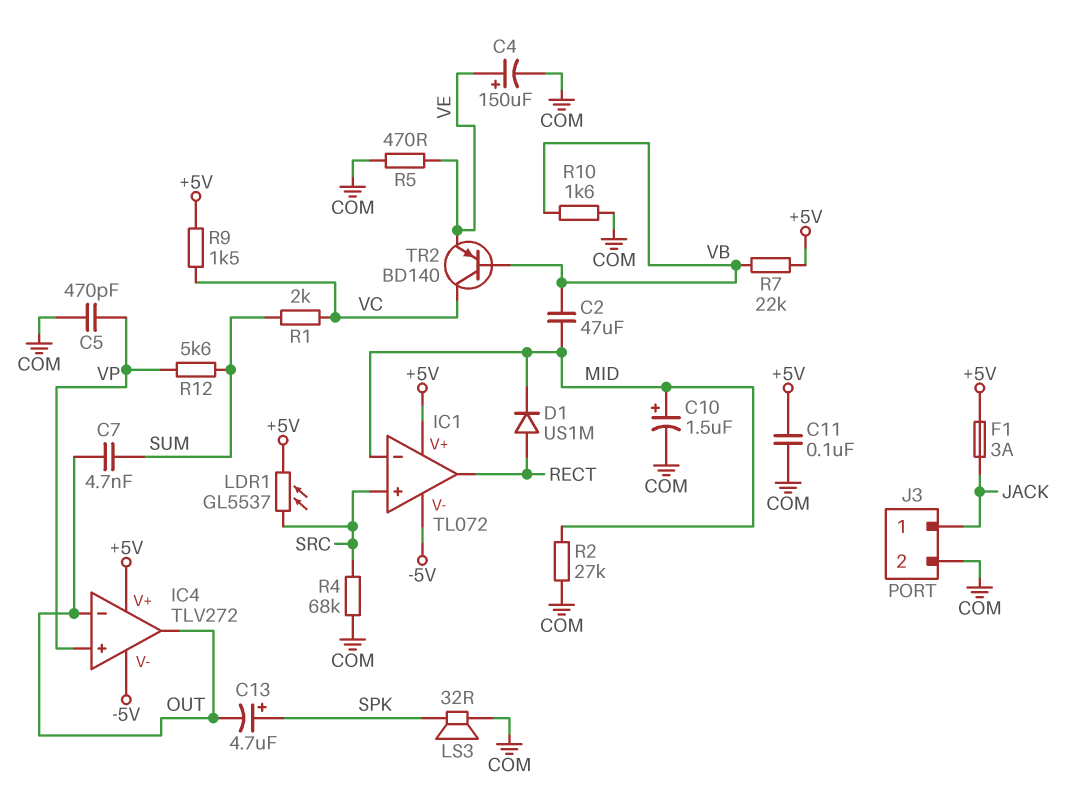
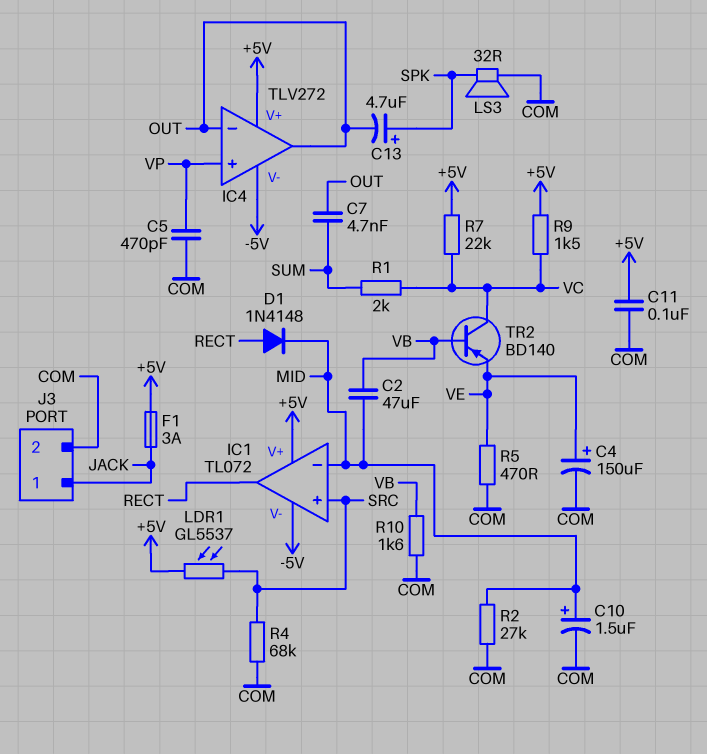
D1: diode US1M (A RECT, K MID) -> diode 1N4148 (A RECT, K MID)
R7: 22k (+5V, VB) -> 22k (+5V, VC)
R12: 5.6k (SUM, VP) -> none

